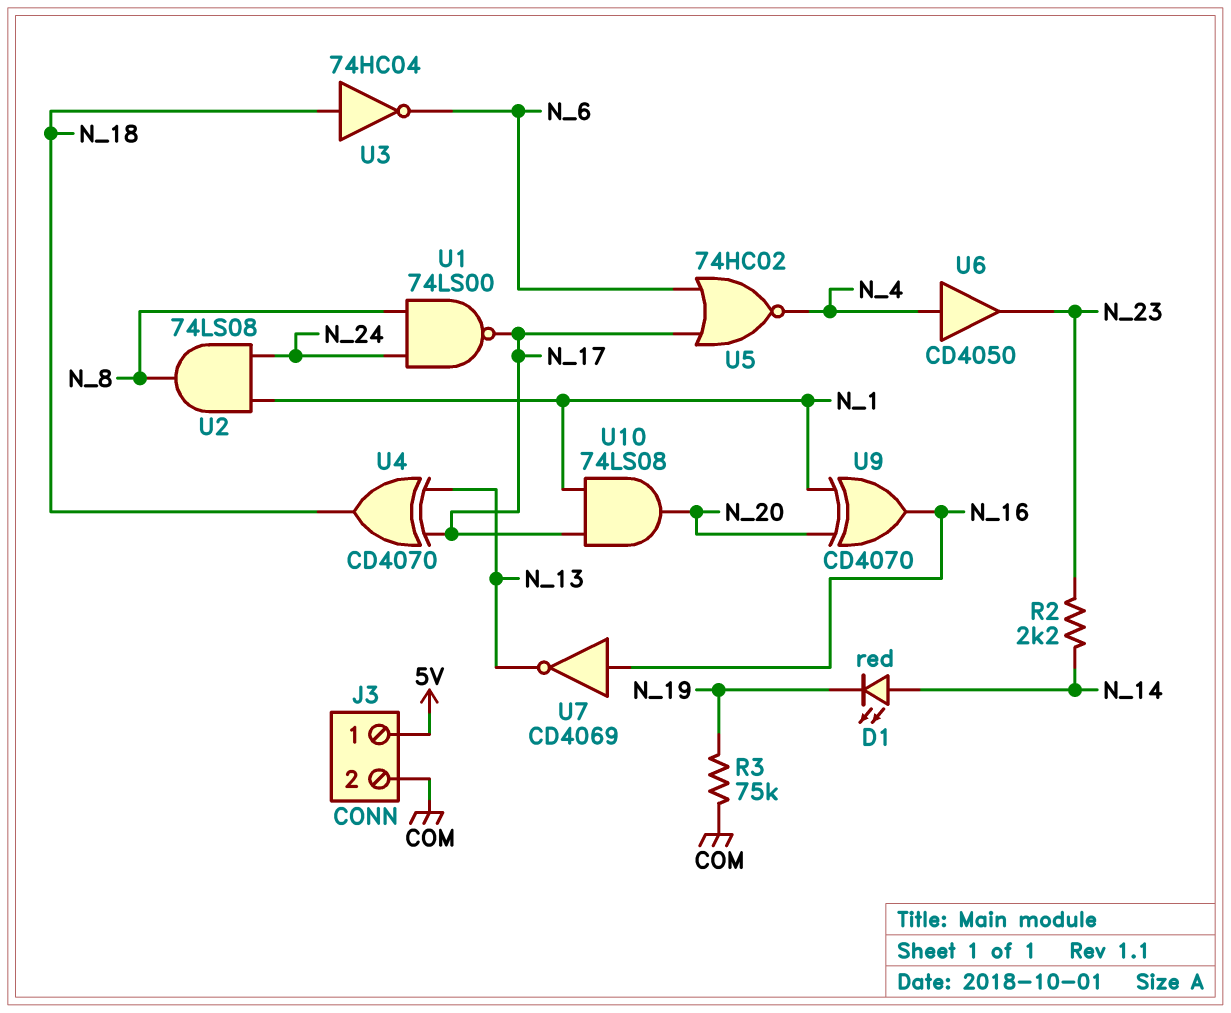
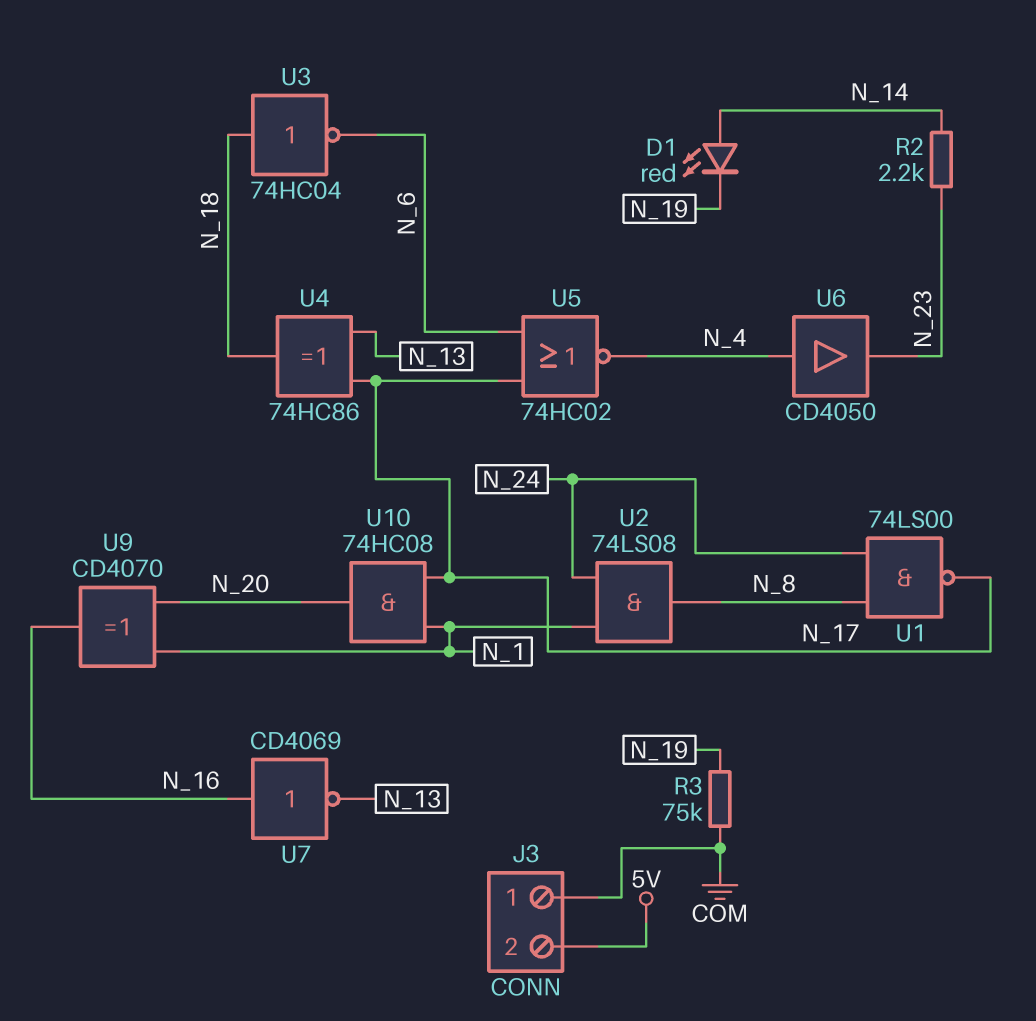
J3 pin 1: 5V -> COM
J3 pin 2: COM -> 5V
U4: XOR CD4070 (in N_13, in N_17, out N_18) -> XOR 74HC86 (in N_13, in N_17, out N_18)
U10: AND 74LS08 (in N_1, in N_17, out N_20) -> AND 74HC08 (in N_1, in N_17, out N_20)

